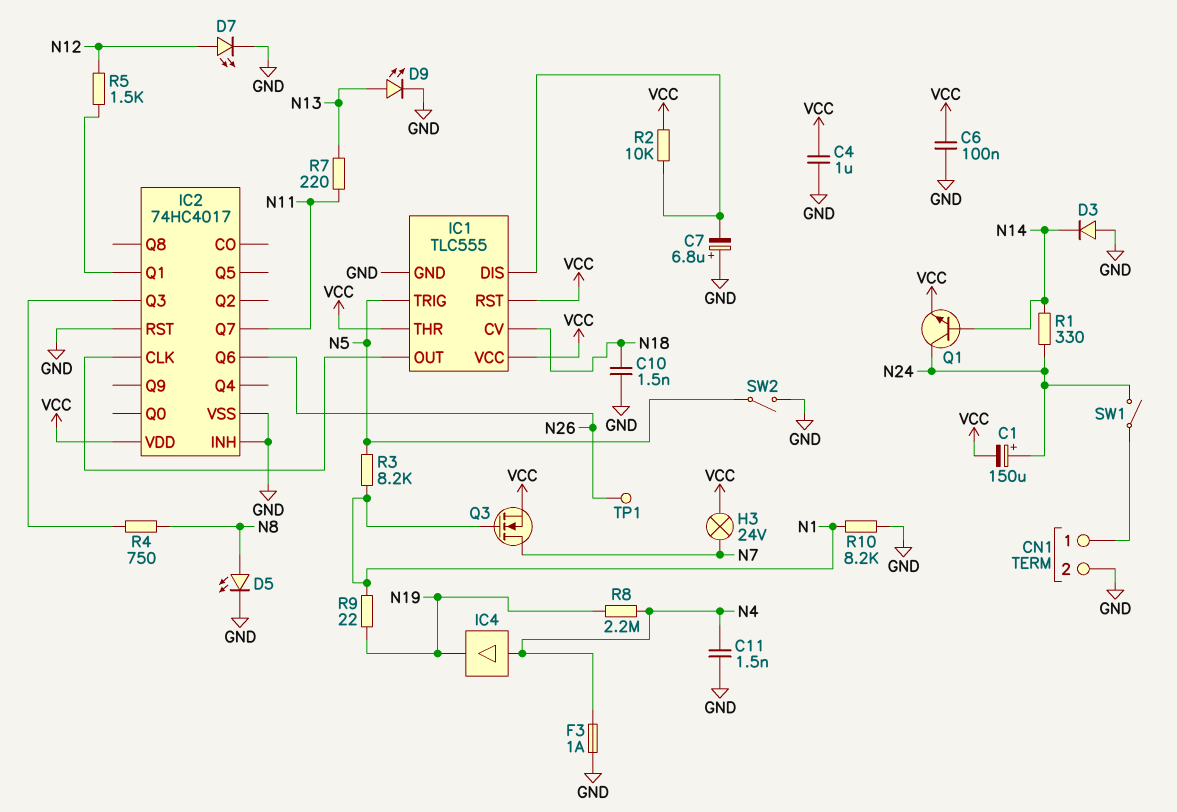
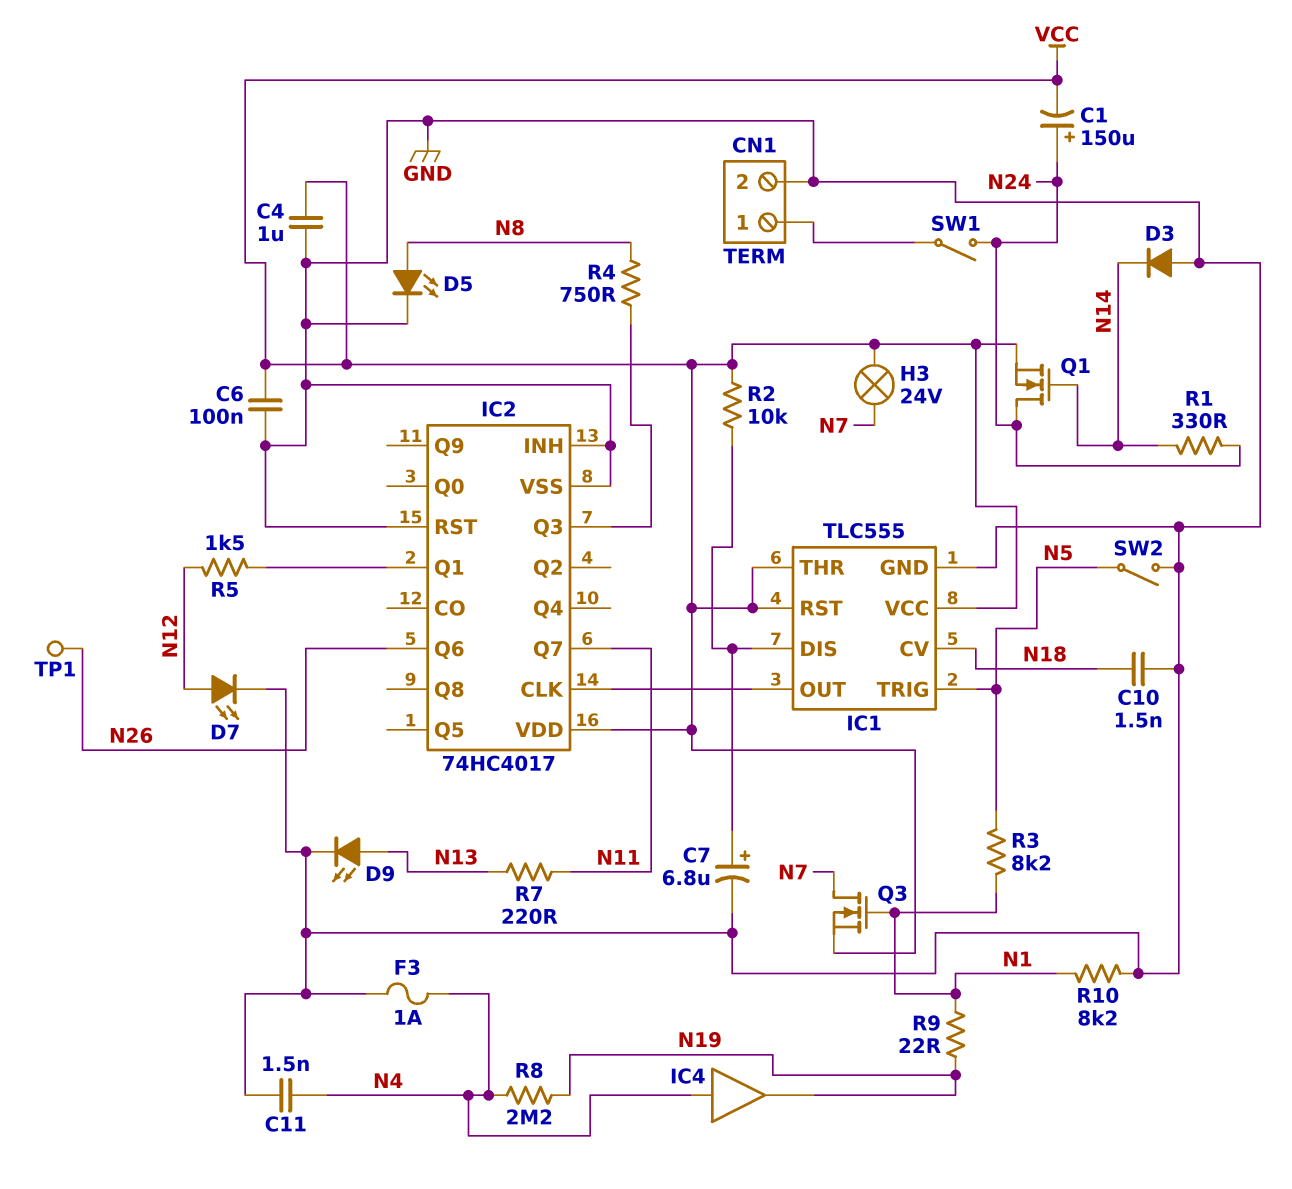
C7: 6.8uF (plus GND, minus IC1/DIS) -> 6.8uF (plus IC1/DIS, minus GND)
Q1: NPN (B N14, C N24, E VCC) -> NMOS (G N14, D N24, S VCC)

